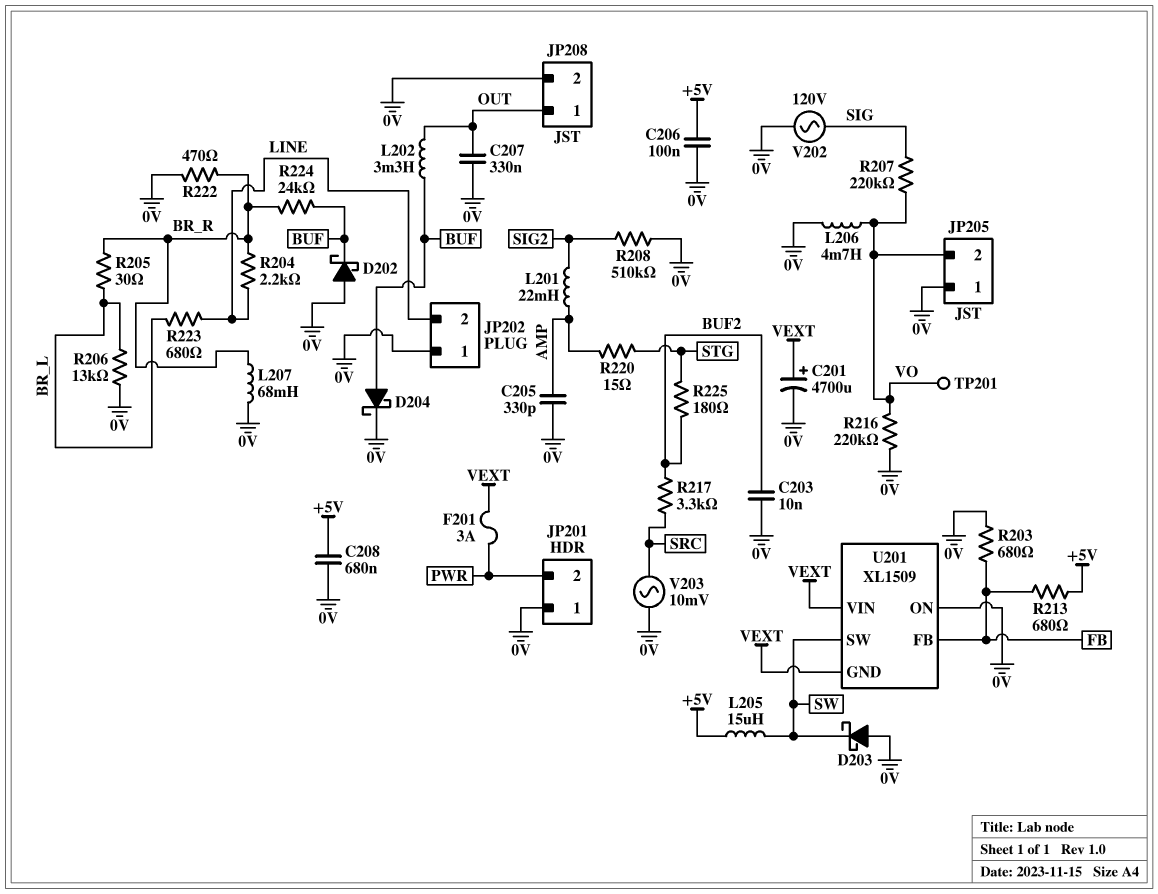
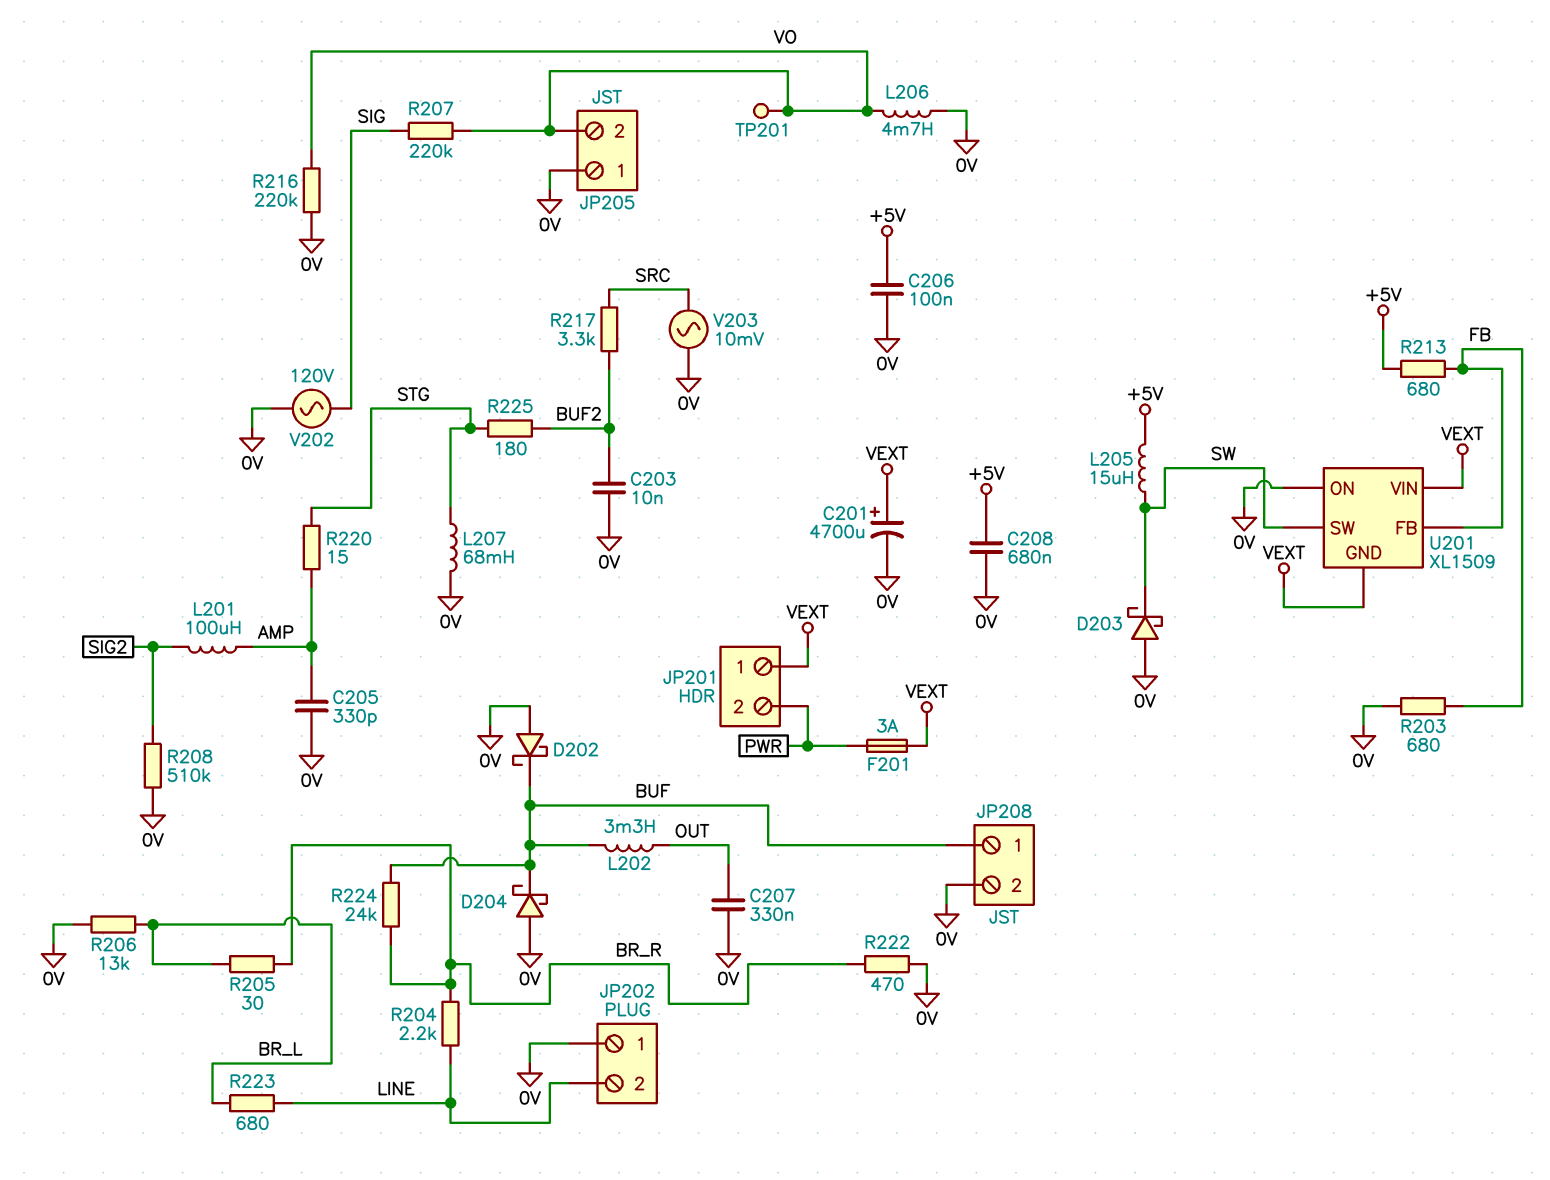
D204: schottky (A BUF, K 0V) -> schottky (A 0V, K BUF)
JP201 pin 1: 0V -> VEXT
JP208 pin 1: OUT -> BUF
L201: 22mH (AMP, SIG2) -> 100uH (AMP, SIG2)
L207: 68mH (0V, BR_R) -> 68mH (0V, STG)

